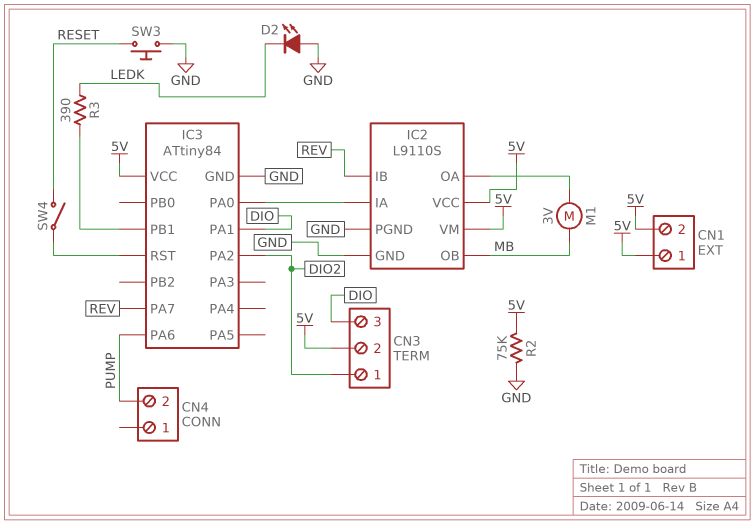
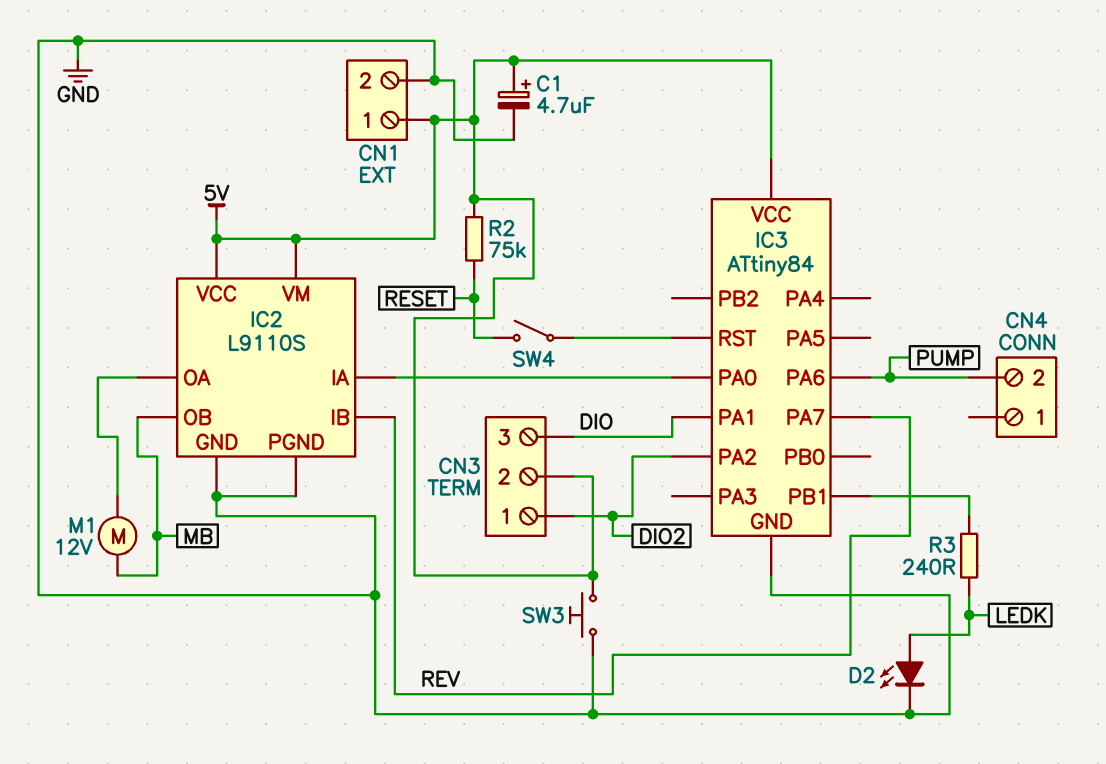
C1: none -> 4.7uF (plus 5V, minus GND)
CN1 pin 2: 5V -> GND
D2: LED (A GND, K LEDK) -> LED (A LEDK, K GND)
M1: motor 3V (IC2/OA, MB) -> motor 12V (IC2/OA, MB)
R2: 75k (5V, GND) -> 75k (5V, RESET)
R3: 390 (IC3/PB1, LEDK) -> 240 (IC3/PB1, LEDK)
SW3: button (GND, RESET) -> button (5V, GND)

